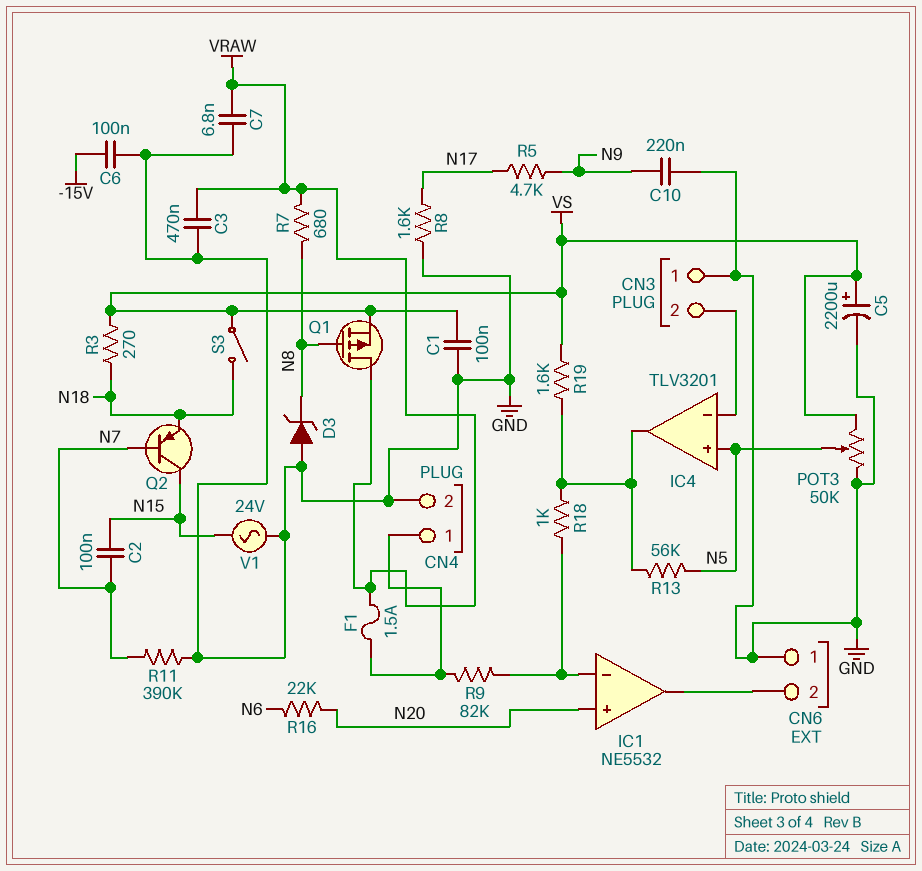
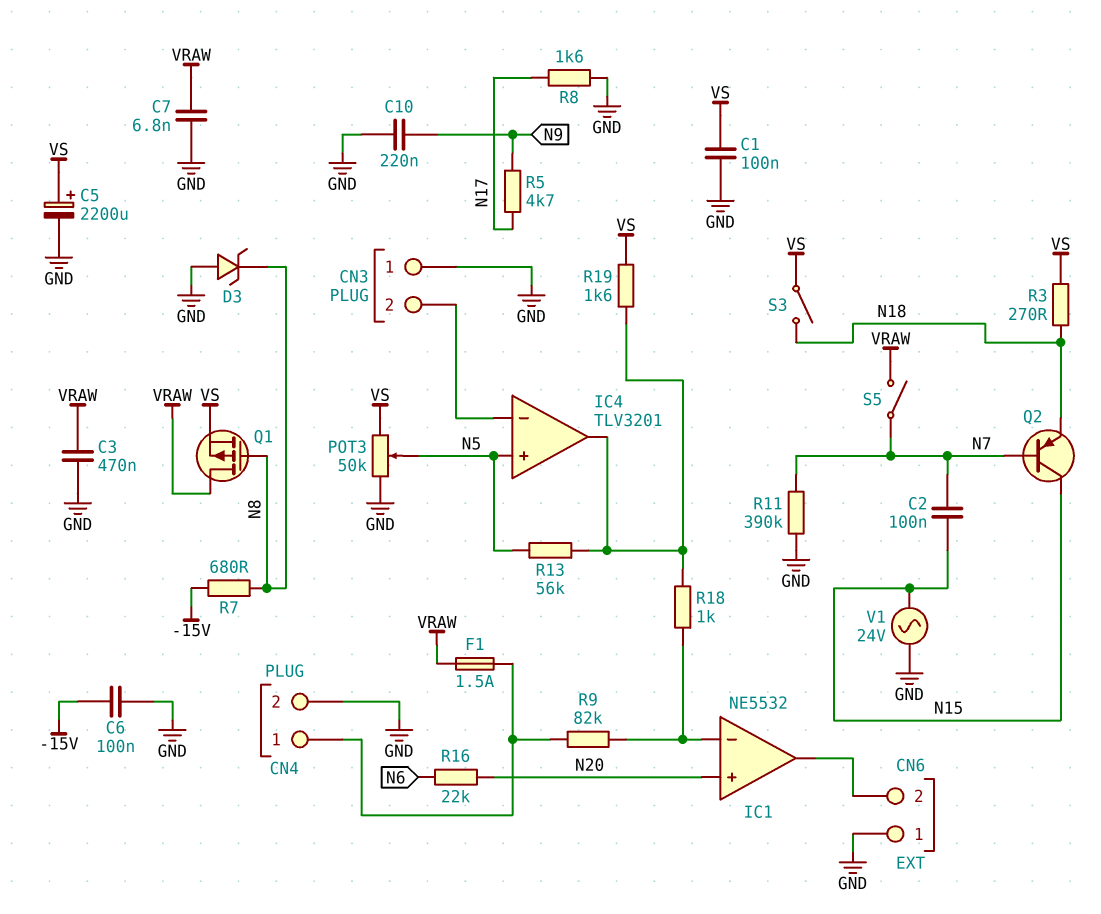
R7: 680 (N8, VRAW) -> 680 (-15V, N8)
S5: none -> switch (N7, VRAW)

